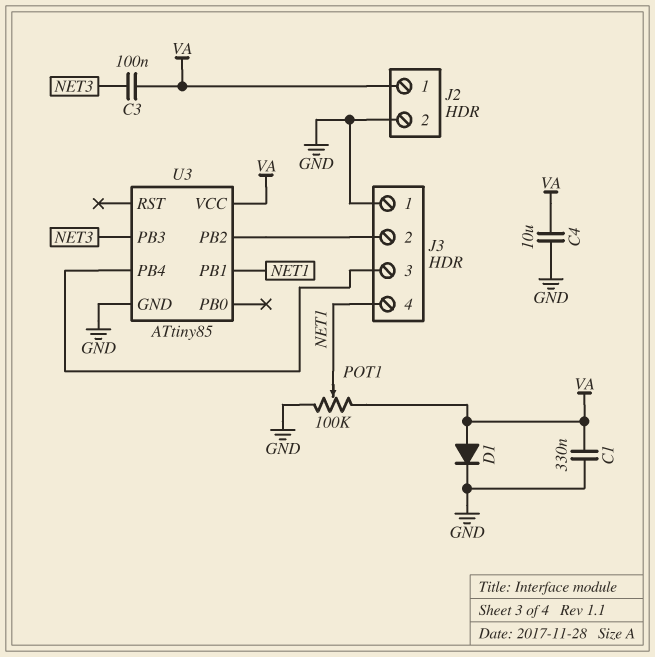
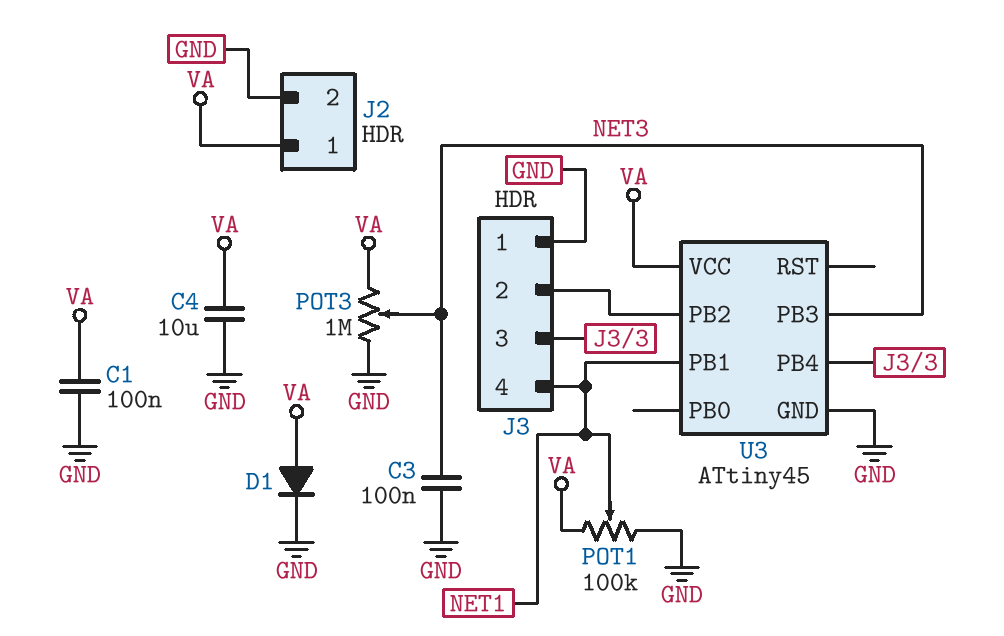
C1: 330nF (GND, VA) -> 100nF (GND, VA)
C3: 100nF (NET3, VA) -> 100nF (GND, NET3)
POT3: none -> 1M (GND, VA, wiper NET3)
U3: ATtiny85 -> ATtiny45

